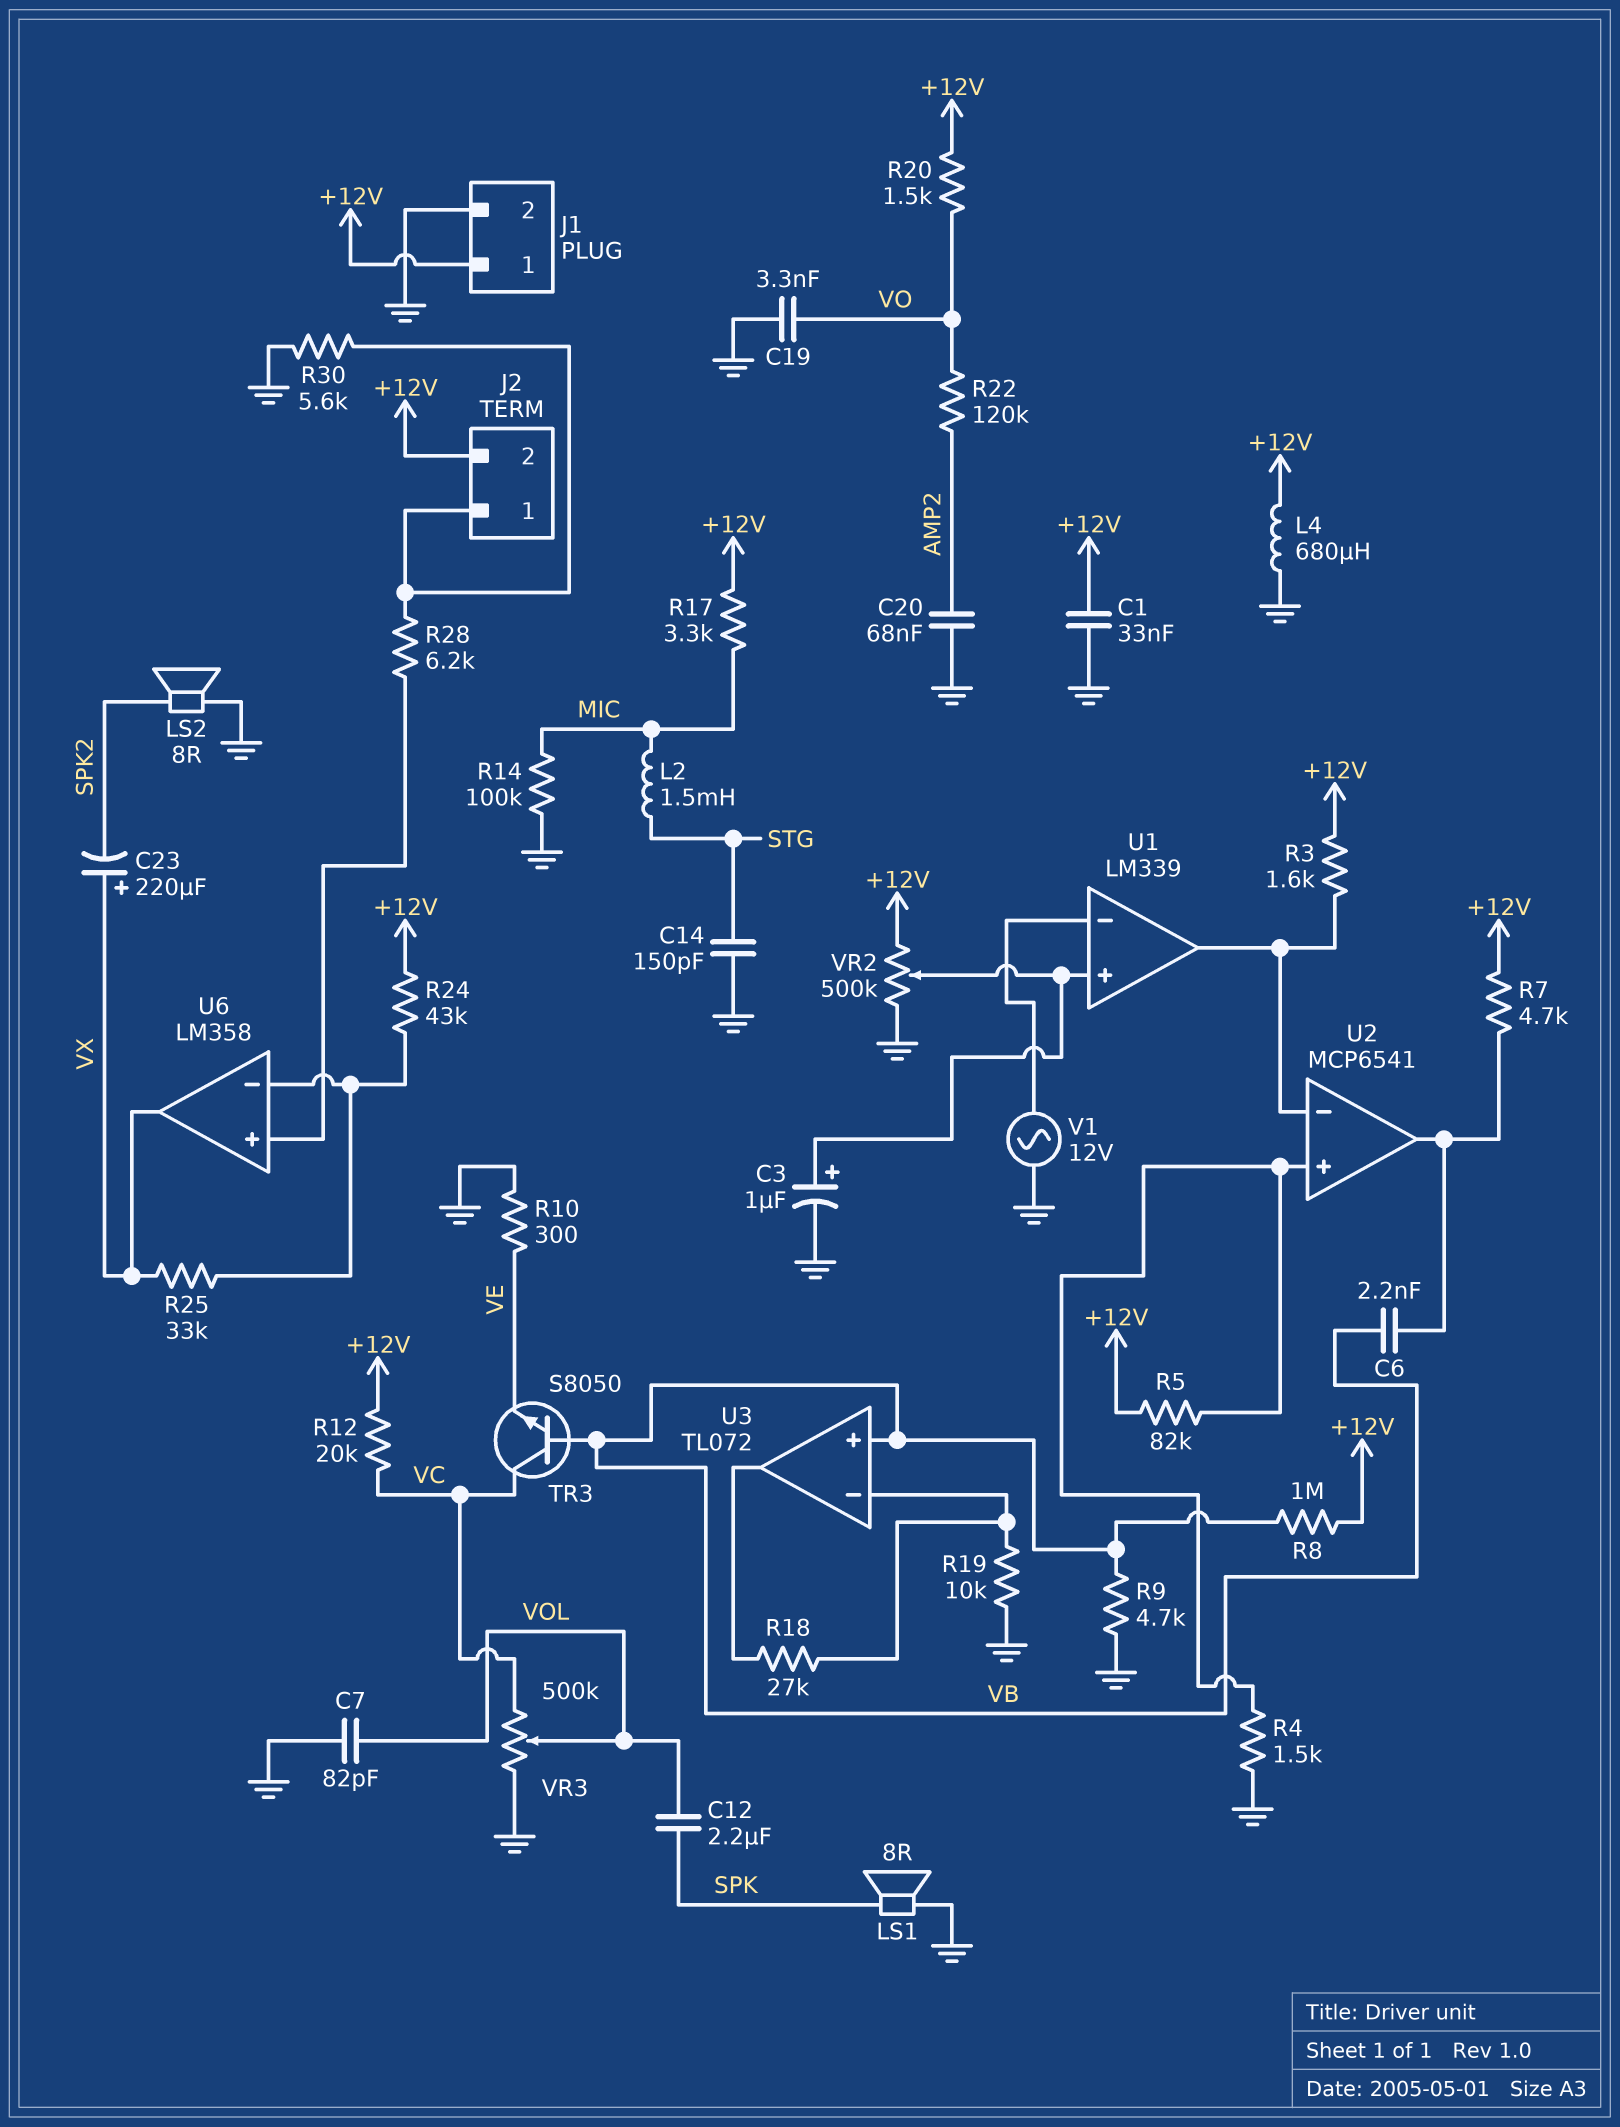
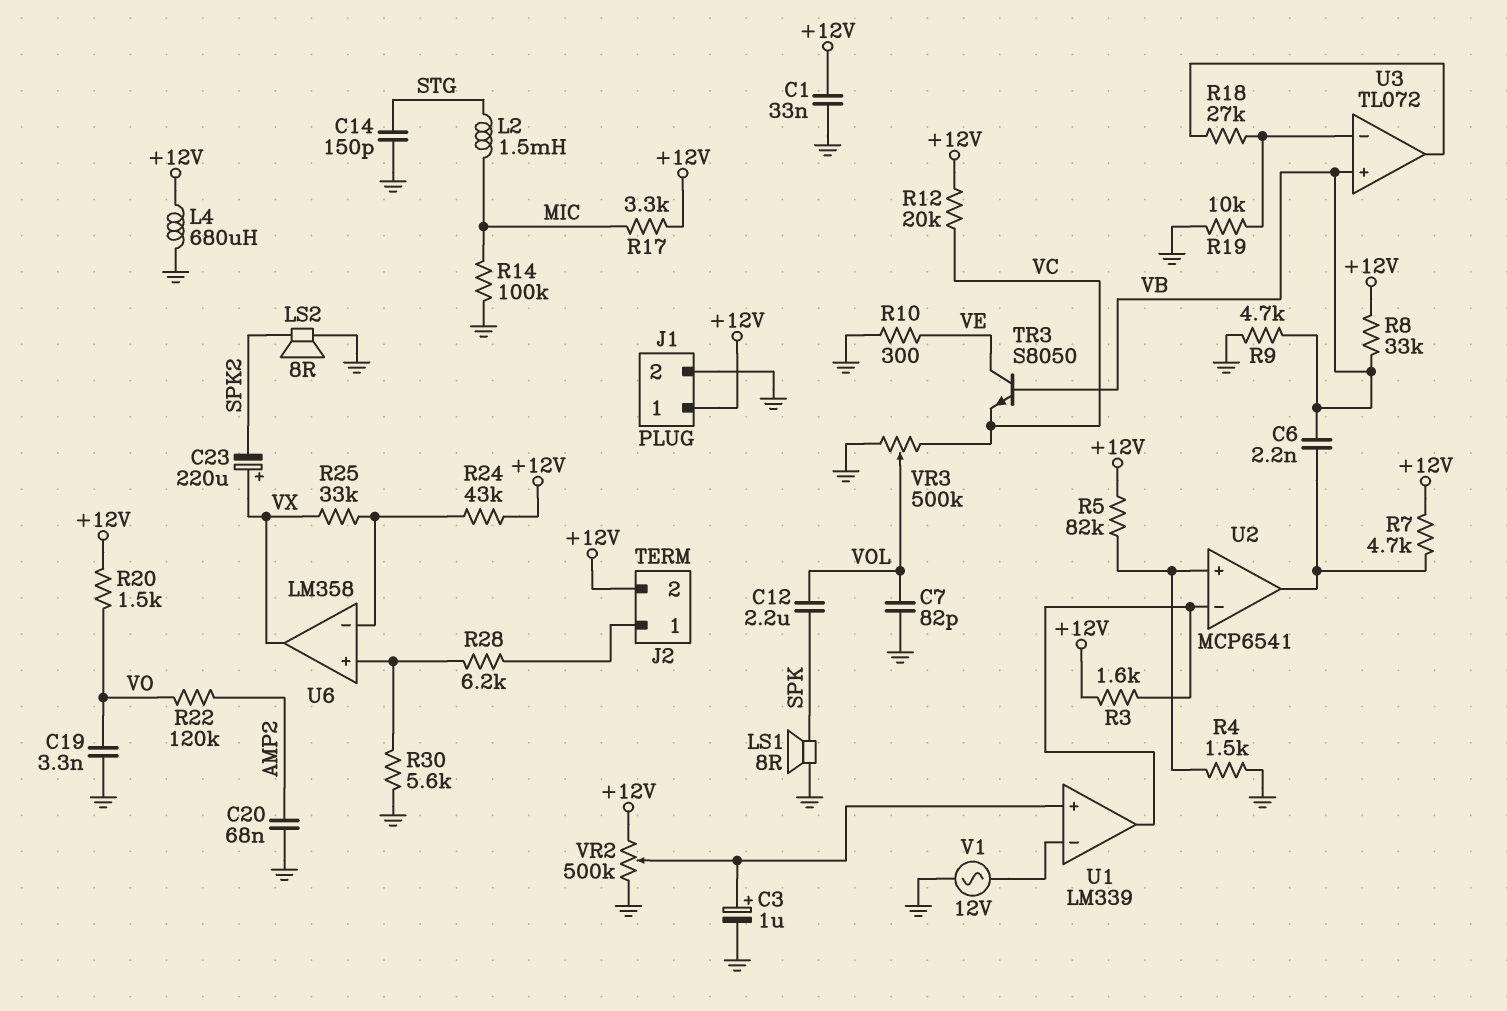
R8: 1M (+12V, VB) -> 33k (+12V, VB)
R30: 5.6k (GND, J2/1) -> 5.6k (GND, U6/in+)
TR3: NPN S8050 (B VB, C VC, E VE) -> NPN S8050 (B VB, C VE, E VC)

